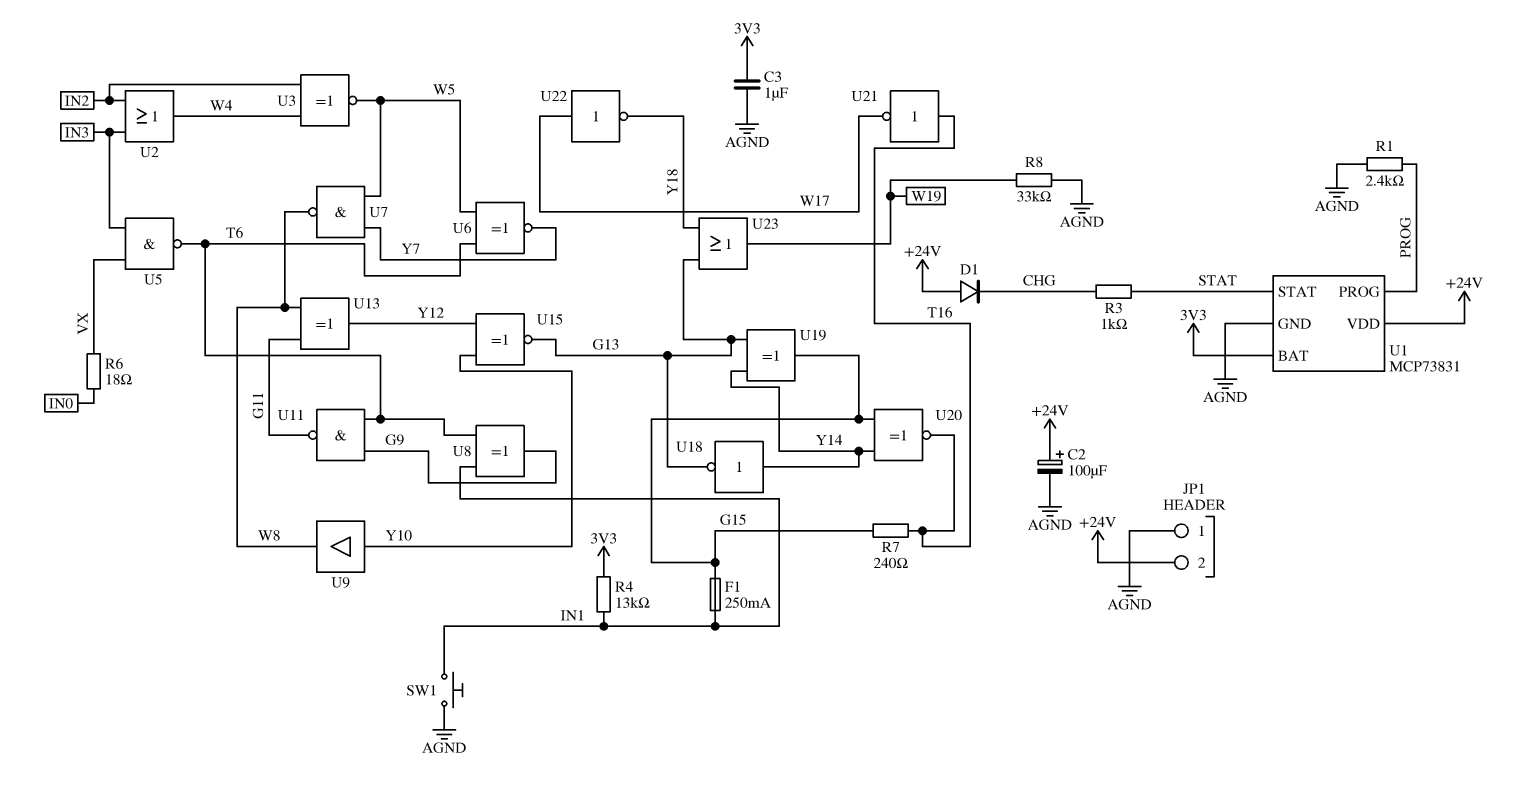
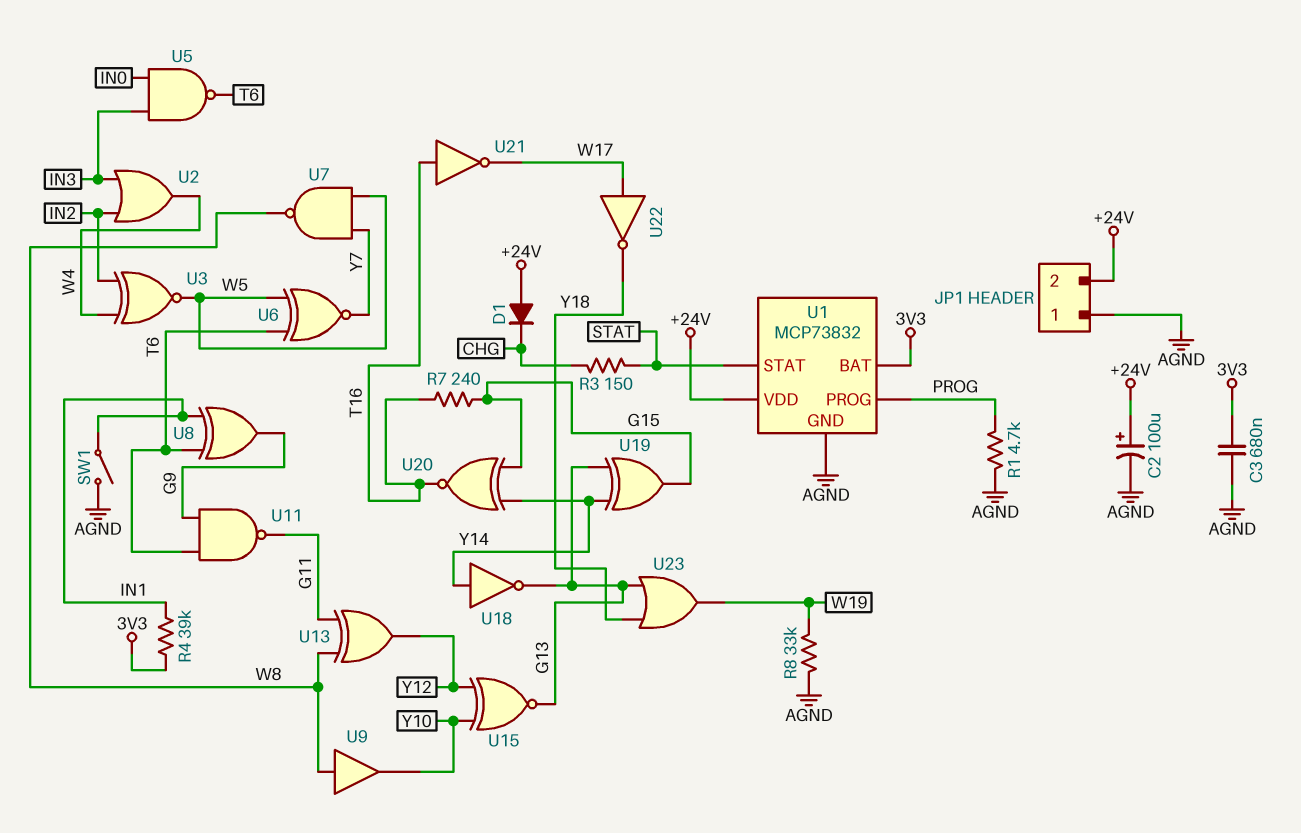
C3: 1uF (3V3, AGND) -> 680nF (3V3, AGND)
F1: 250mA (G15, IN1) -> none
R1: 2.4k (AGND, PROG) -> 4.7k (AGND, PROG)
R3: 1k (CHG, STAT) -> 150 (CHG, STAT)
R4: 13k (3V3, IN1) -> 39k (3V3, IN1)
R6: 18 (IN0, VX) -> none
SW1: button (AGND, IN1) -> switch (AGND, IN1)
U1: MCP73831 -> MCP73832
U5: NAND (in IN3, in VX, out T6) -> NAND (in IN0, in IN3, out T6)
U9: buffer (in Y10, out W8) -> buffer (in W8, out Y10)

